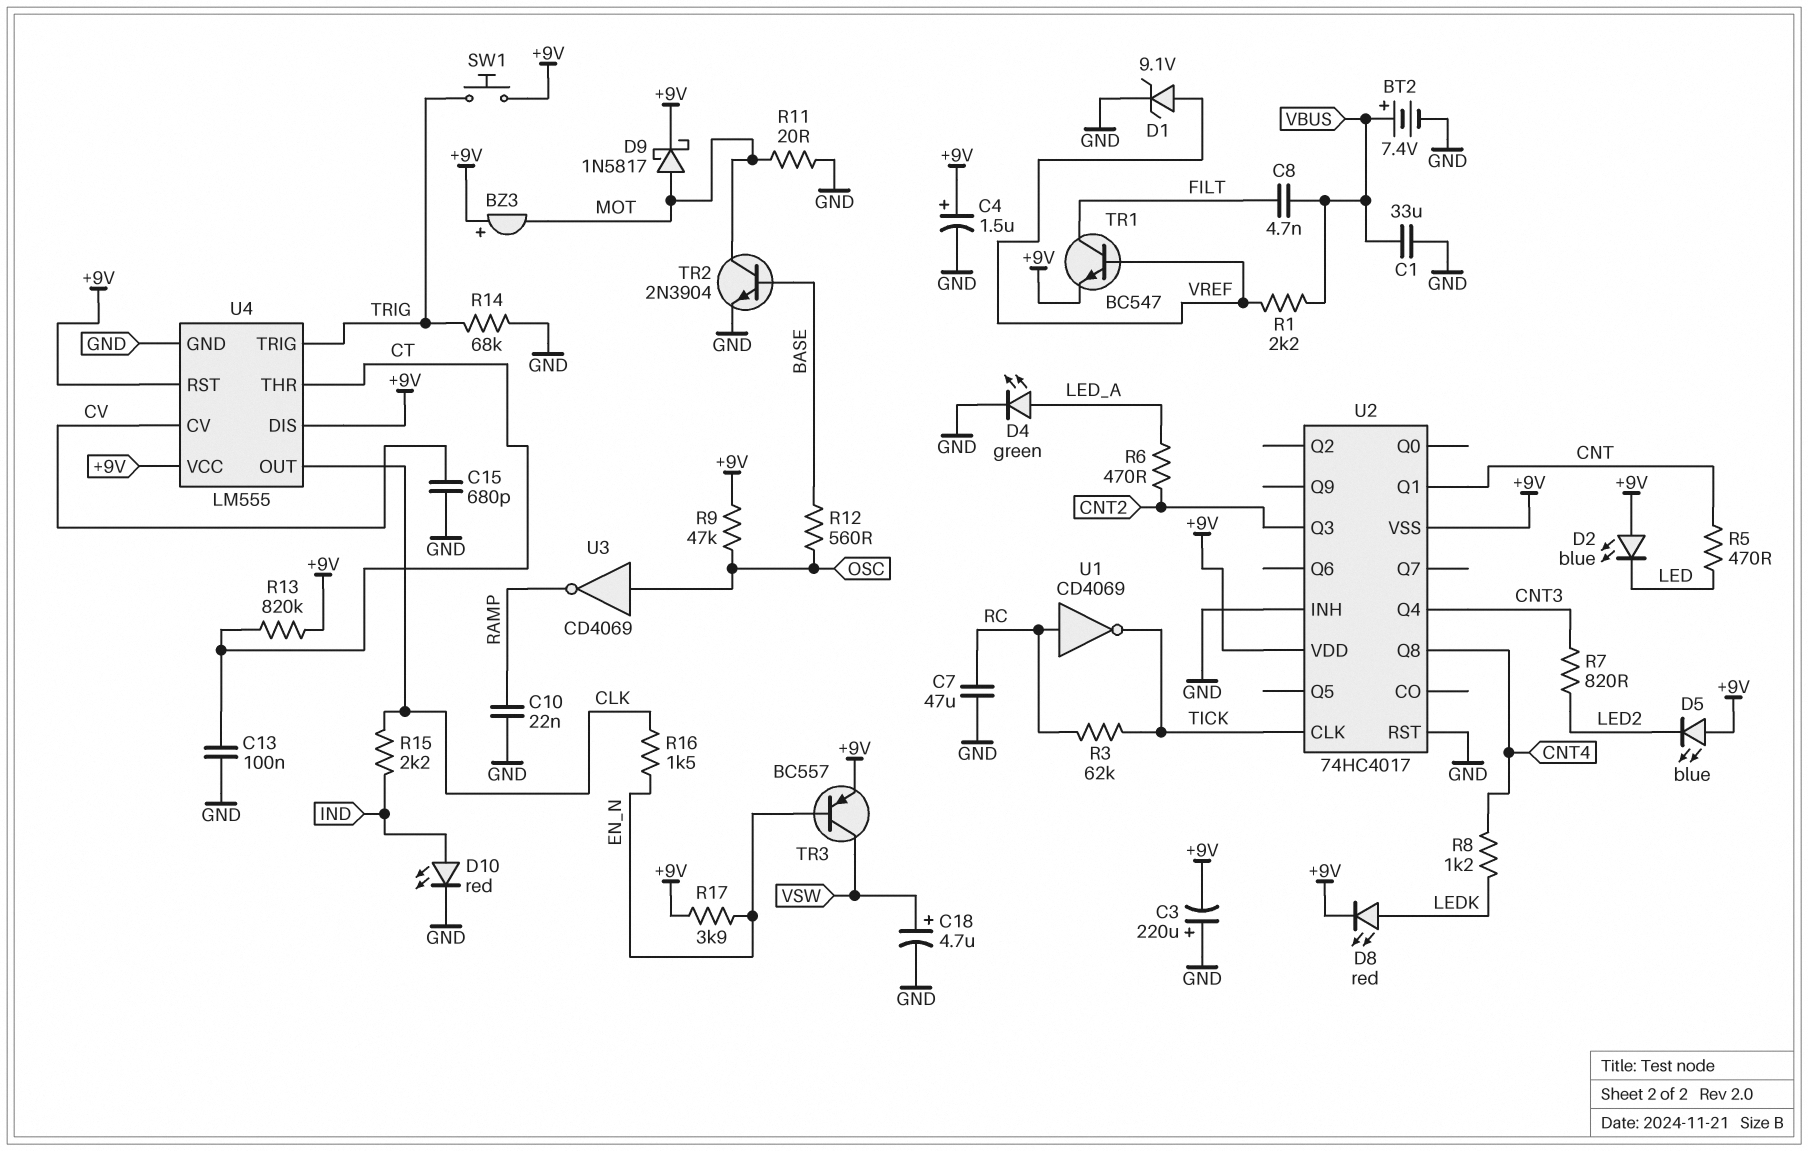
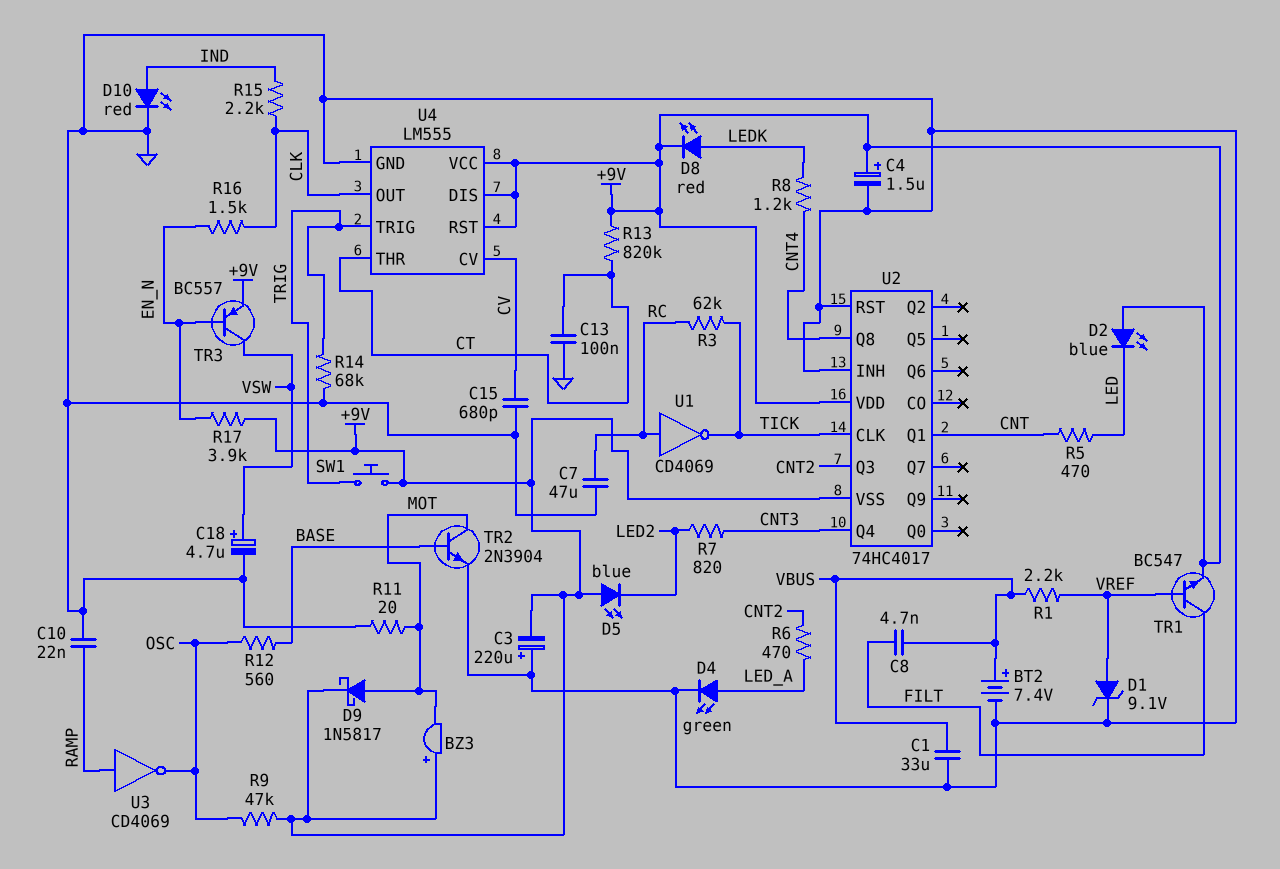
U3: NOT CD4069 (in OSC, out RAMP) -> NOT CD4069 (in RAMP, out OSC)

